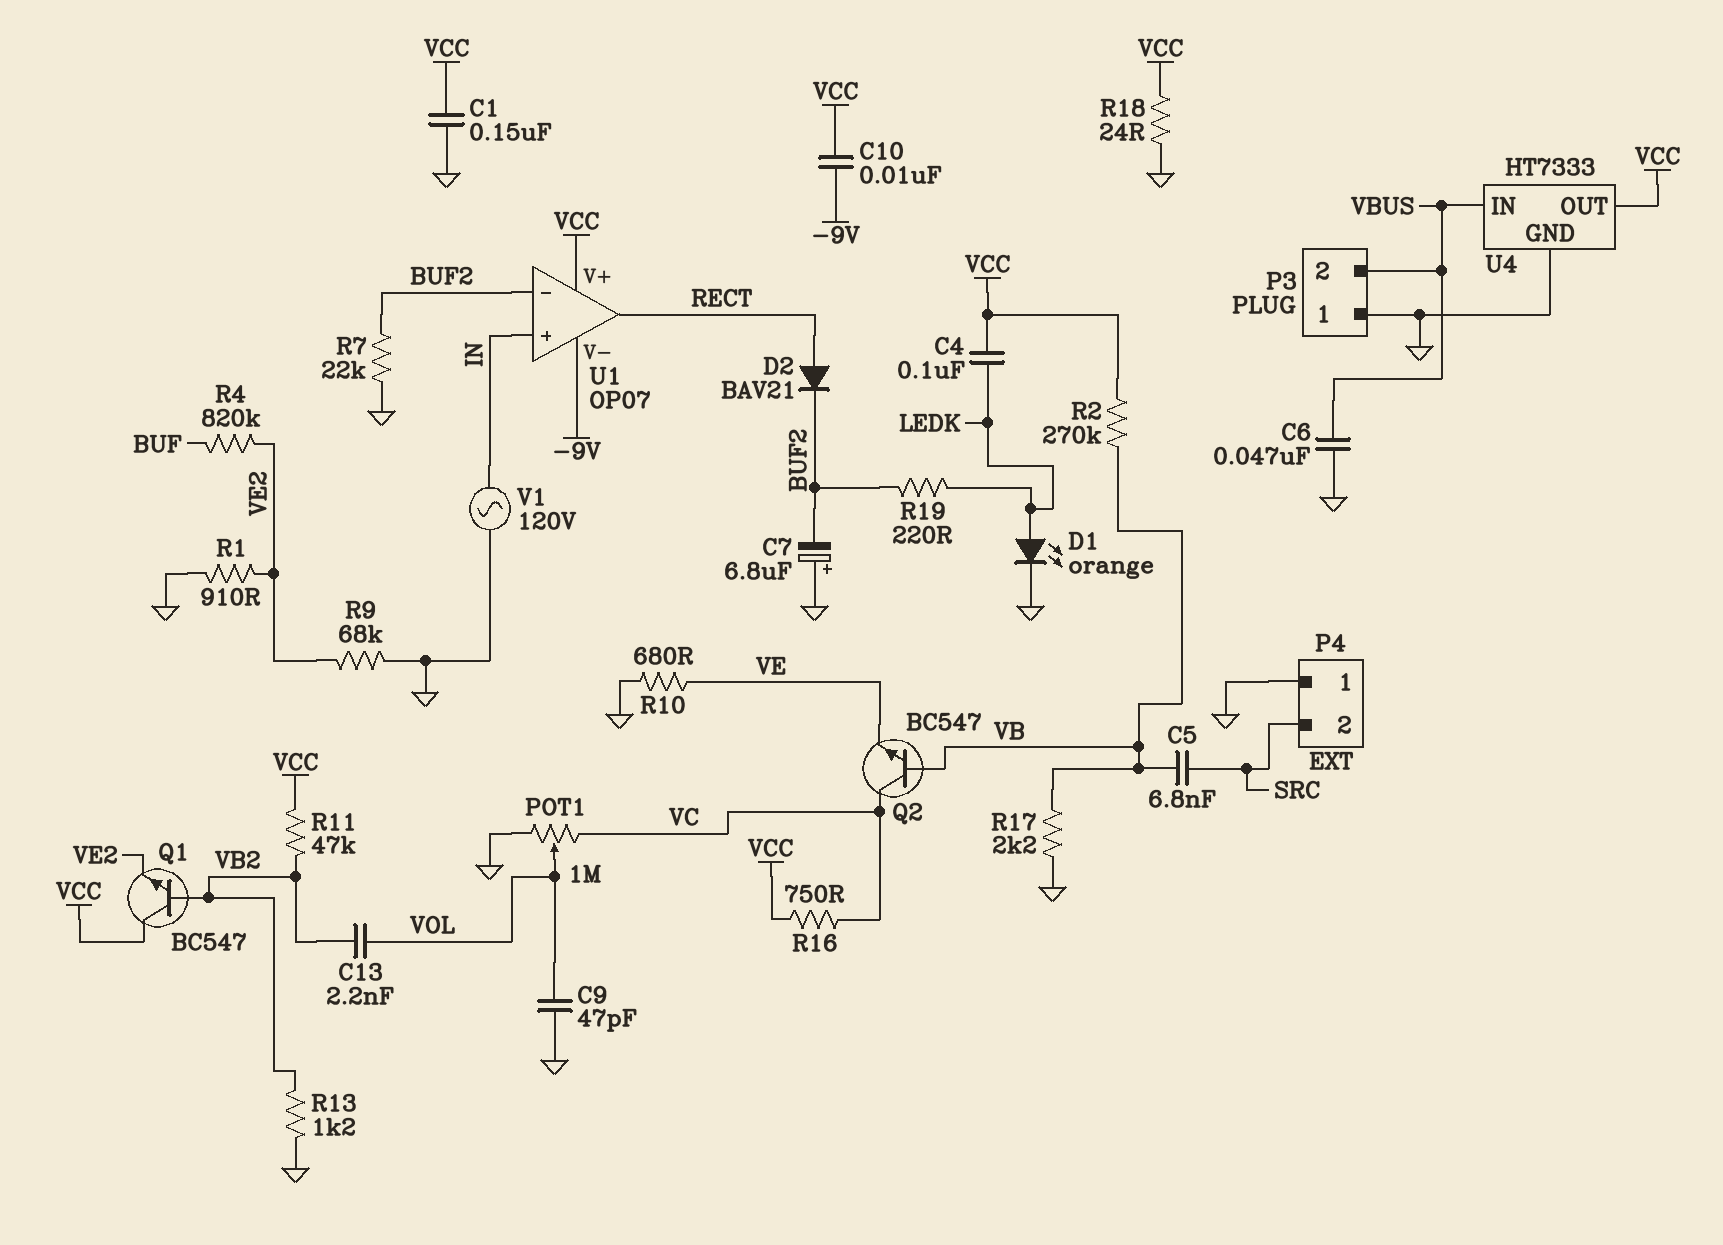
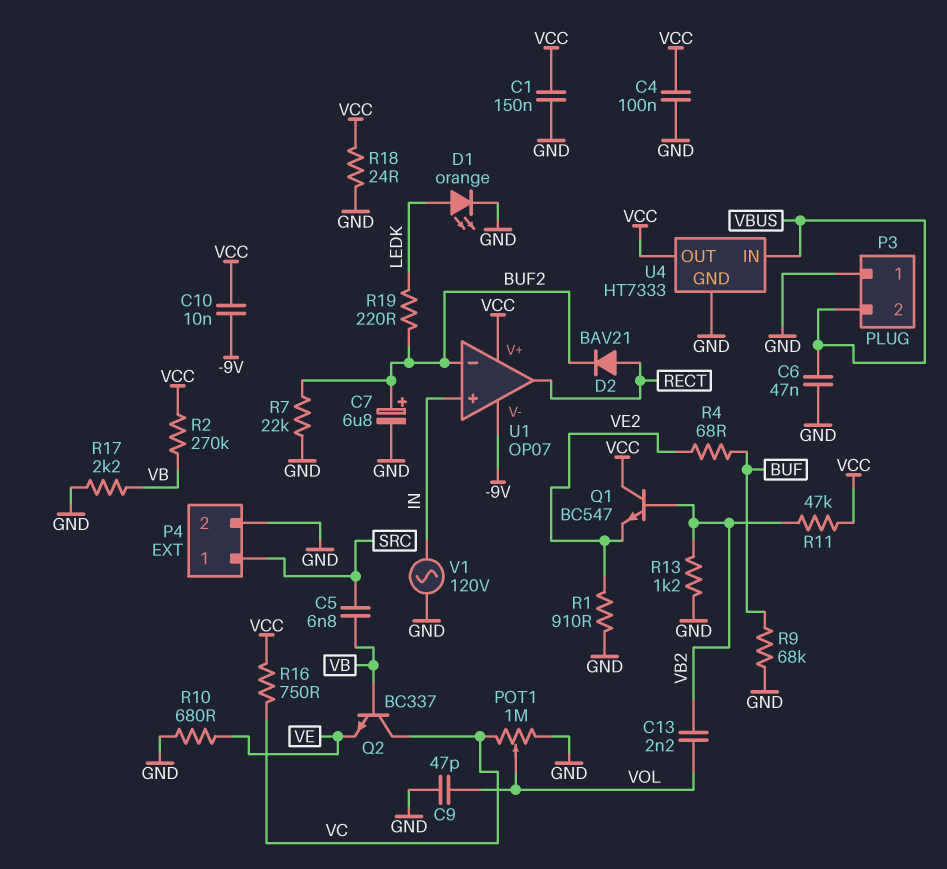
C4: 100nF (LEDK, VCC) -> 100nF (GND, VCC)
C7: 6.8uF (plus GND, minus BUF2) -> 6.8uF (plus BUF2, minus GND)
P4 pin 1: GND -> SRC
P4 pin 2: SRC -> GND
Q2: NPN BC547 (B VB, C VC, E VE) -> NPN BC337 (B VB, C VC, E VE)
R4: 820k (BUF, VE2) -> 68 (BUF, VE2)
R9: 68k (GND, VE2) -> 68k (BUF, GND)

